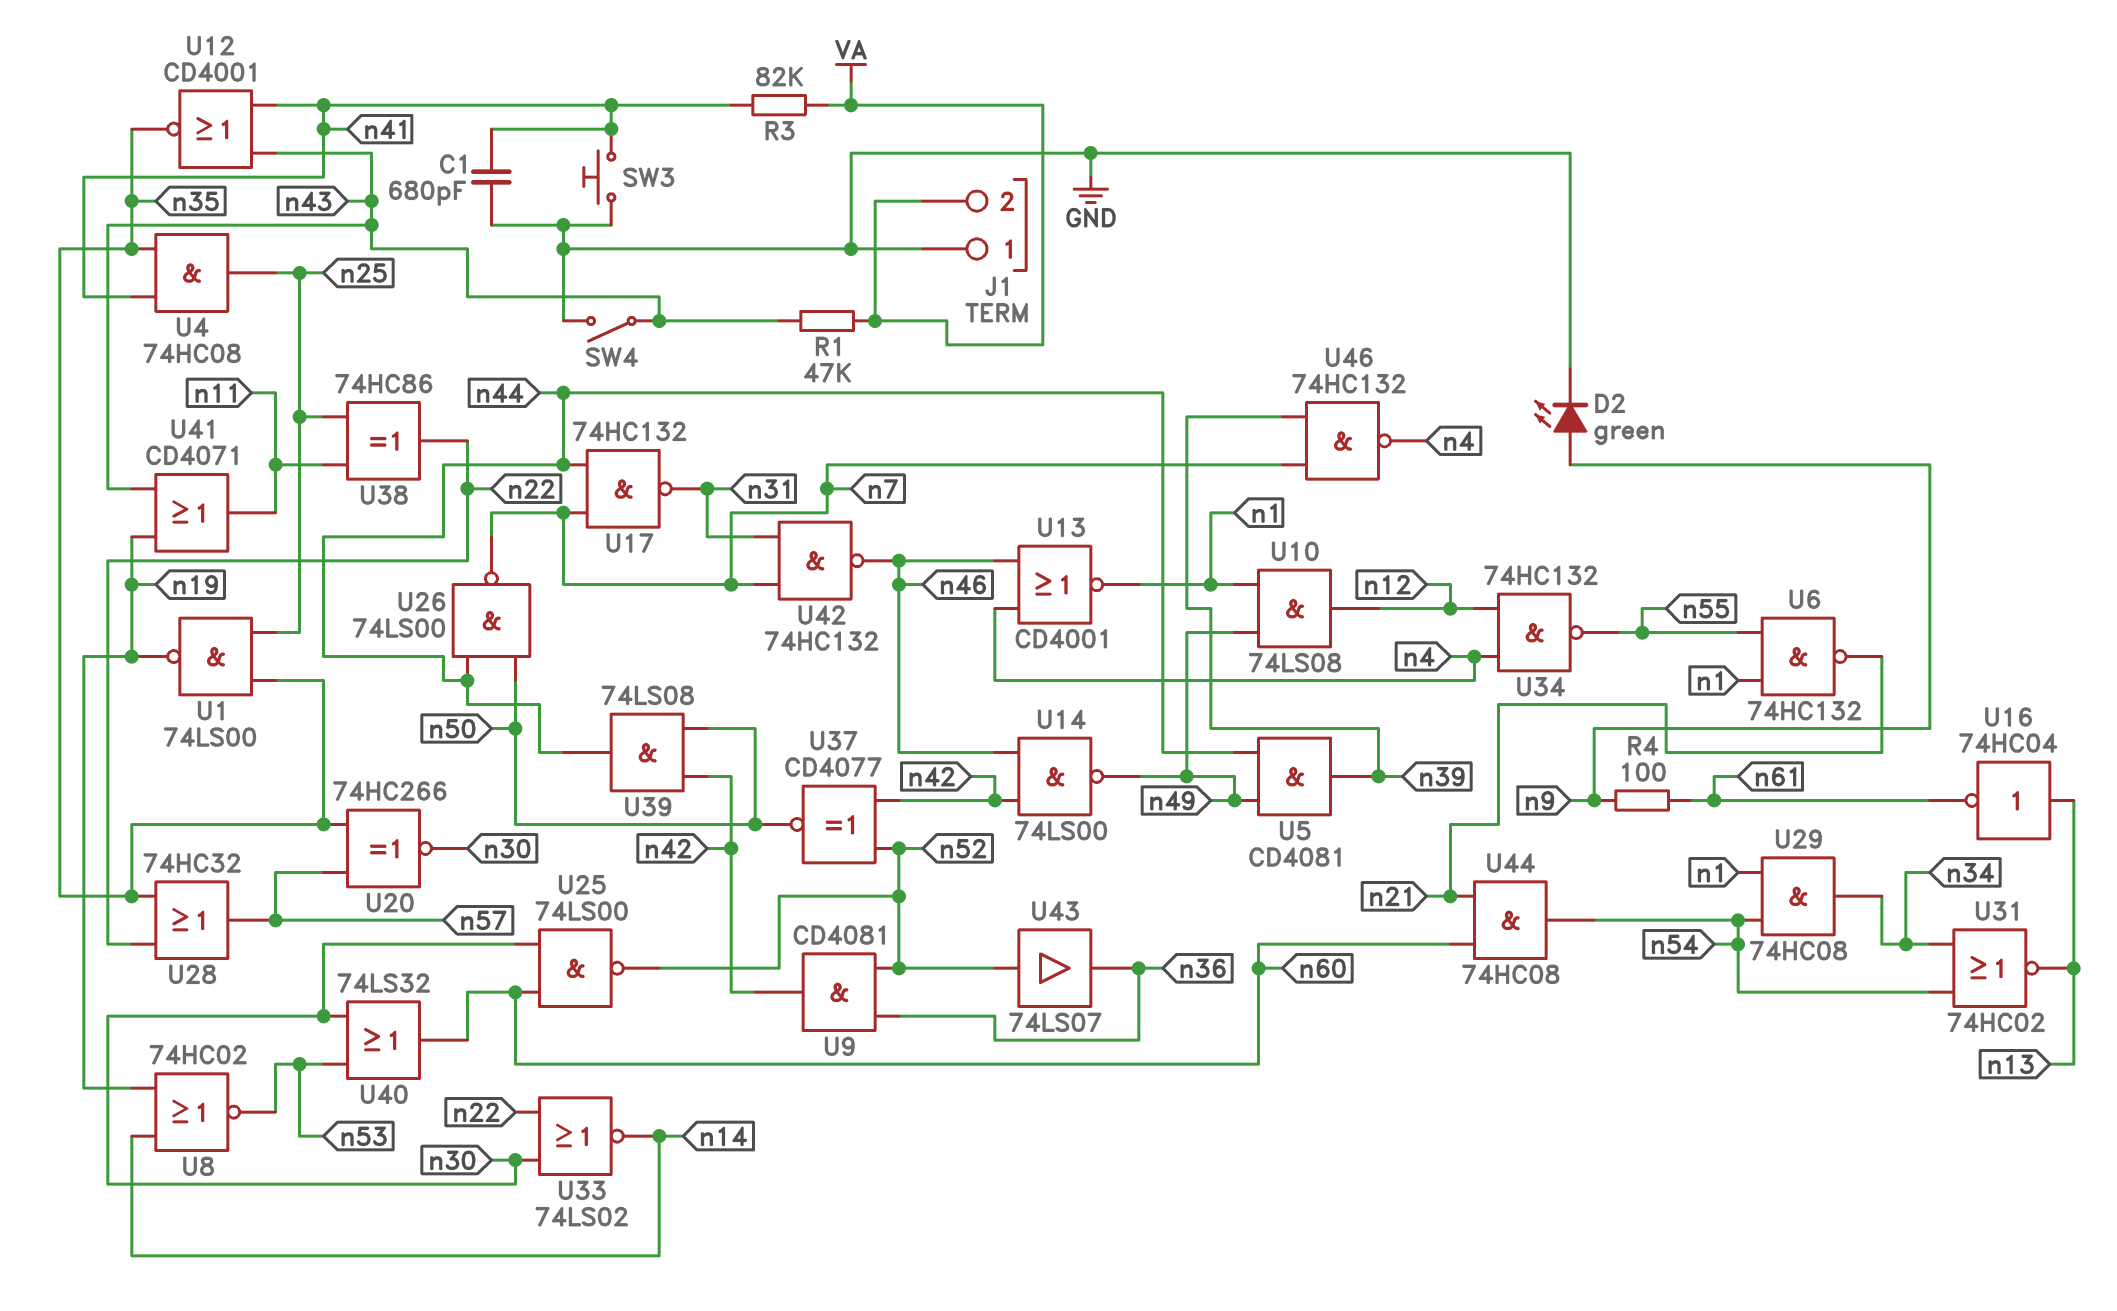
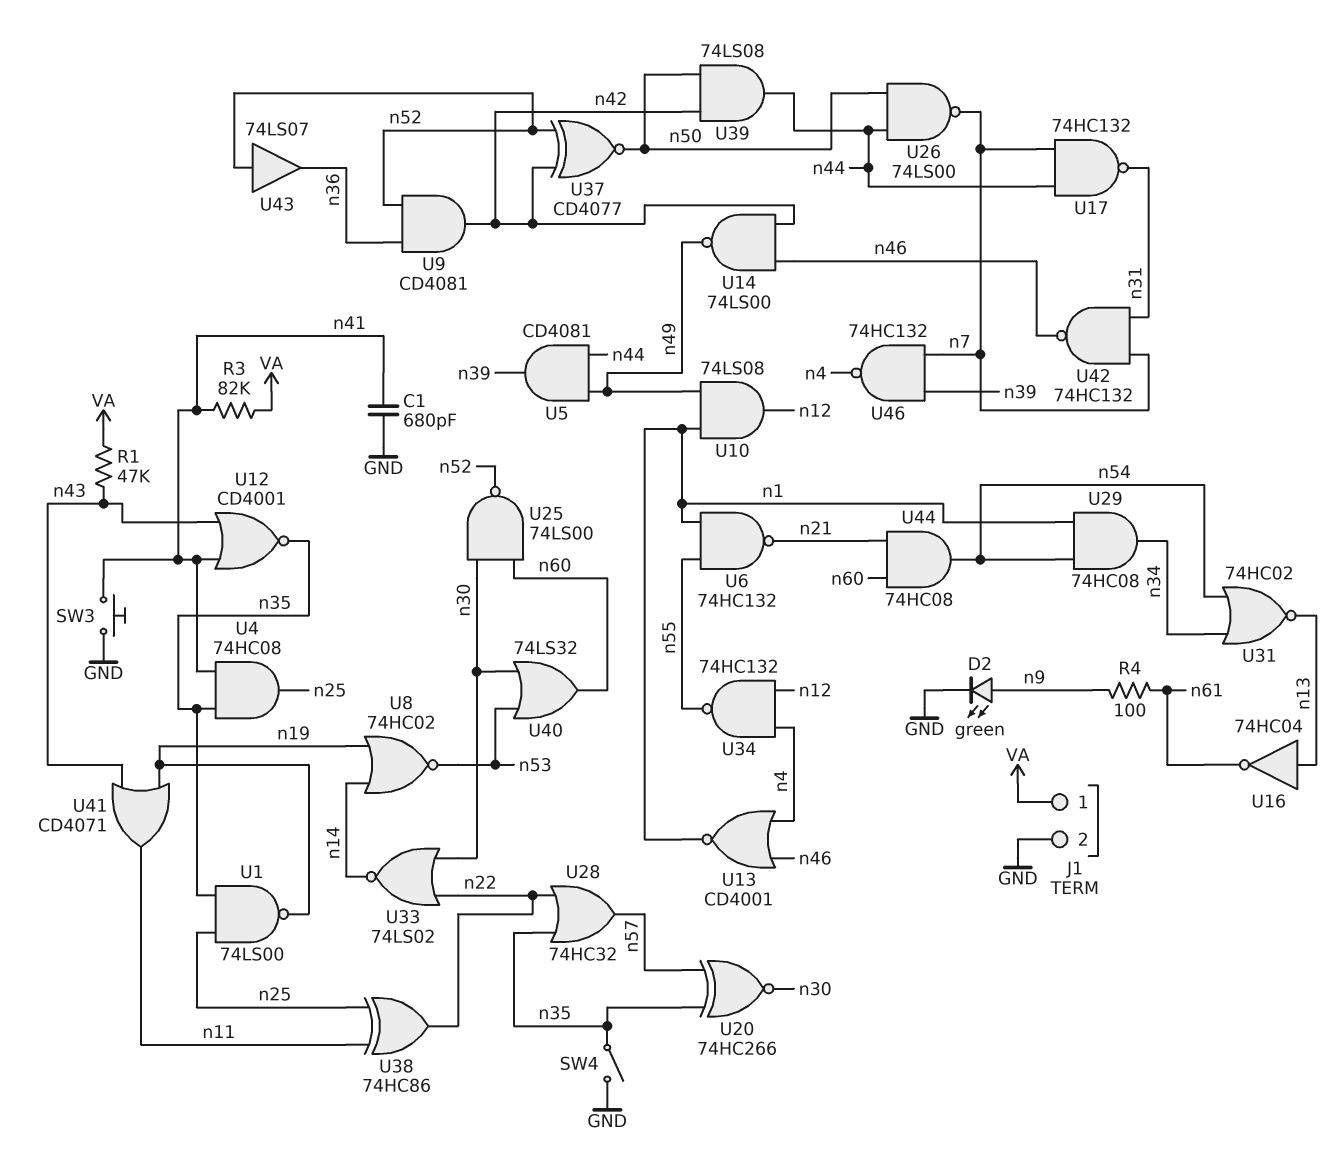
J1 pin 1: GND -> VA
J1 pin 2: VA -> GND
SW4: switch (GND, n43) -> switch (GND, n35)

